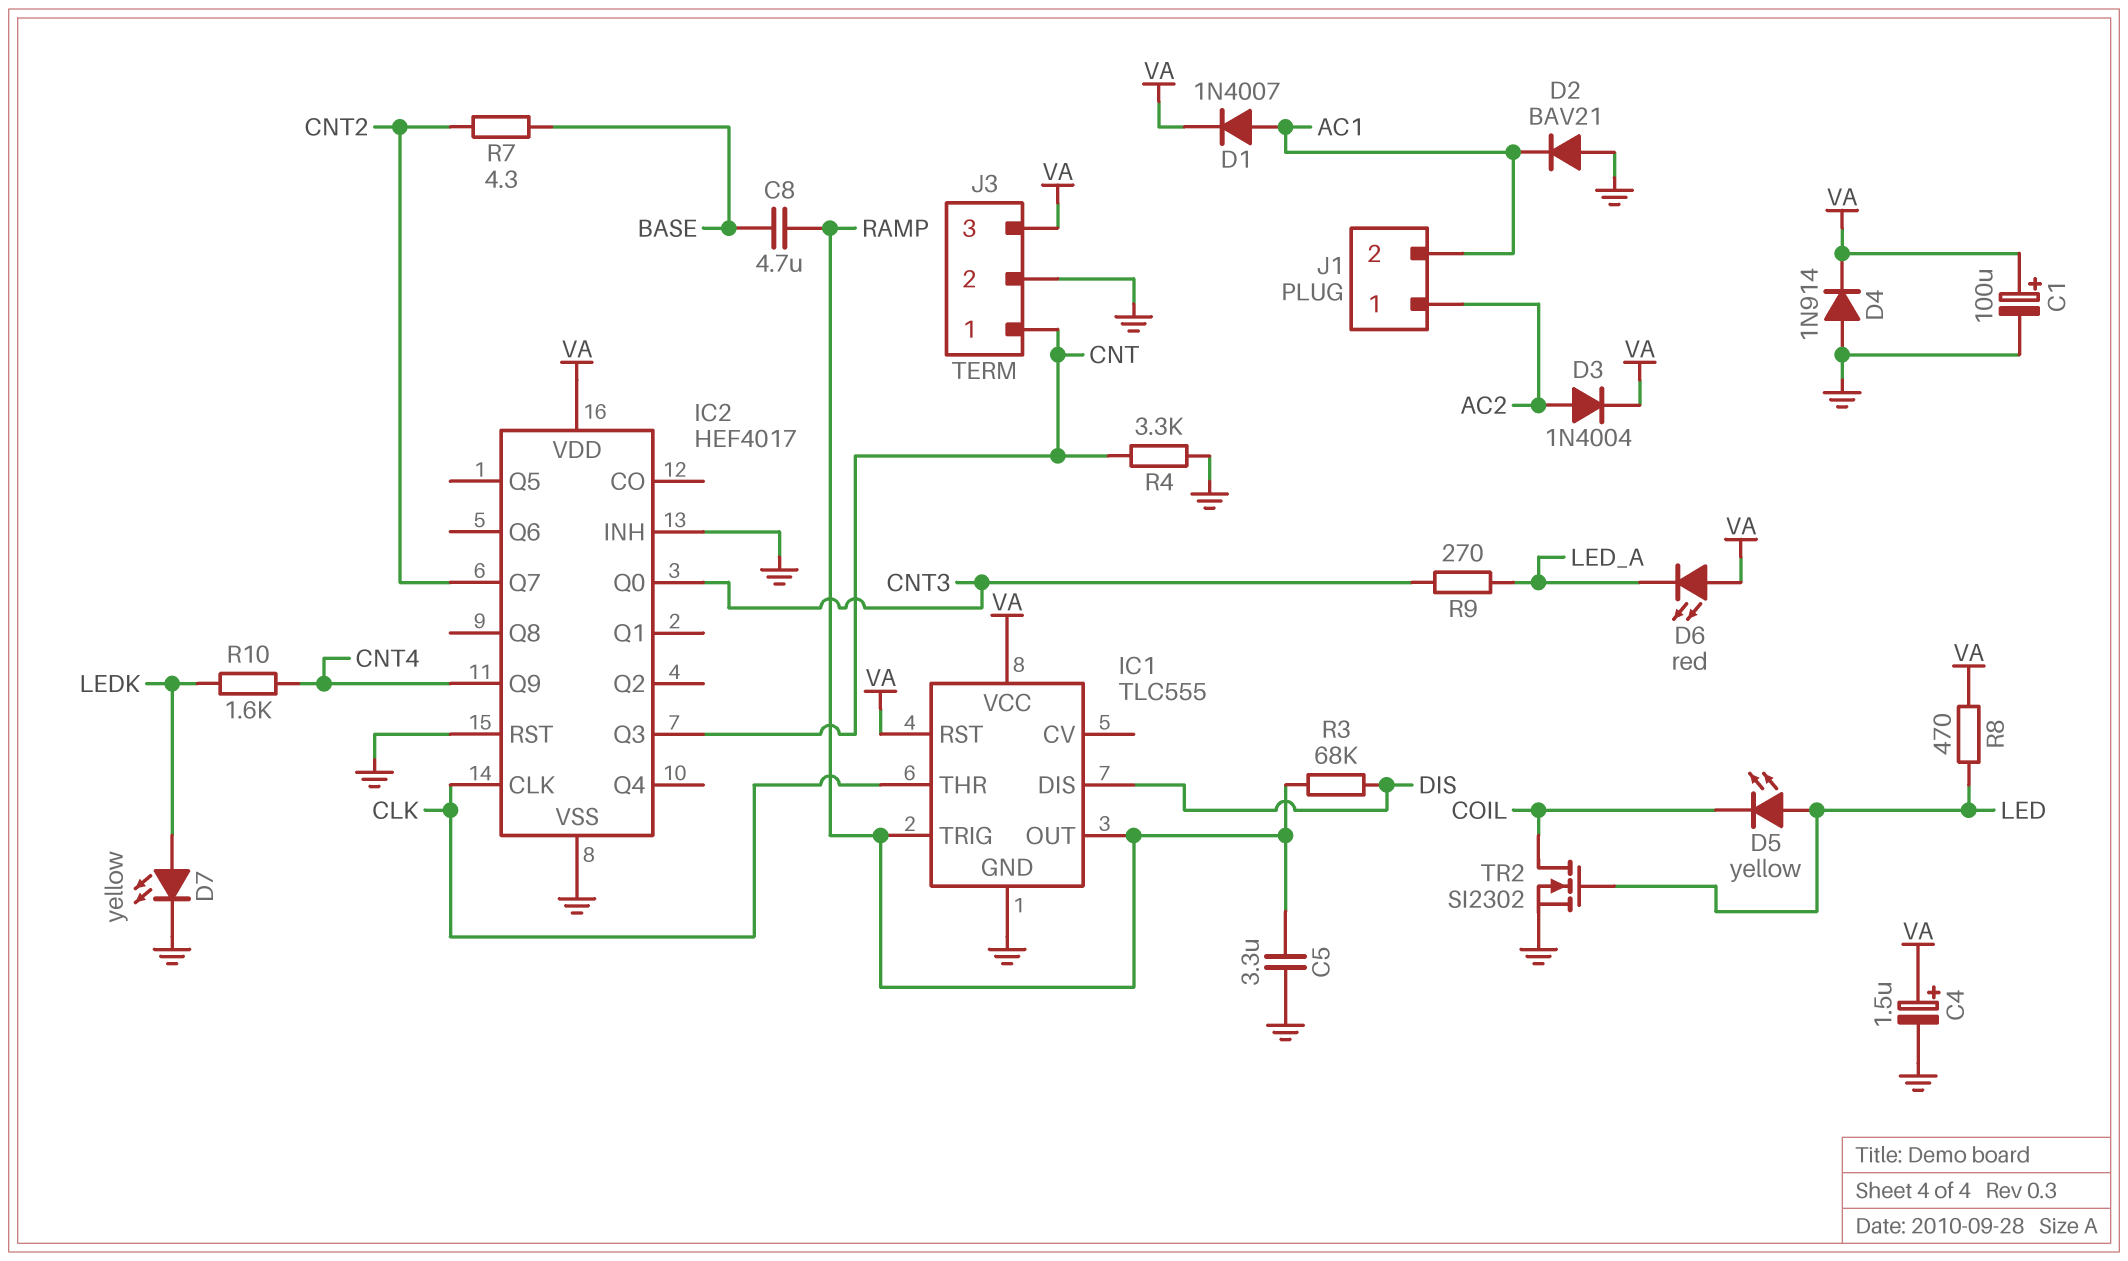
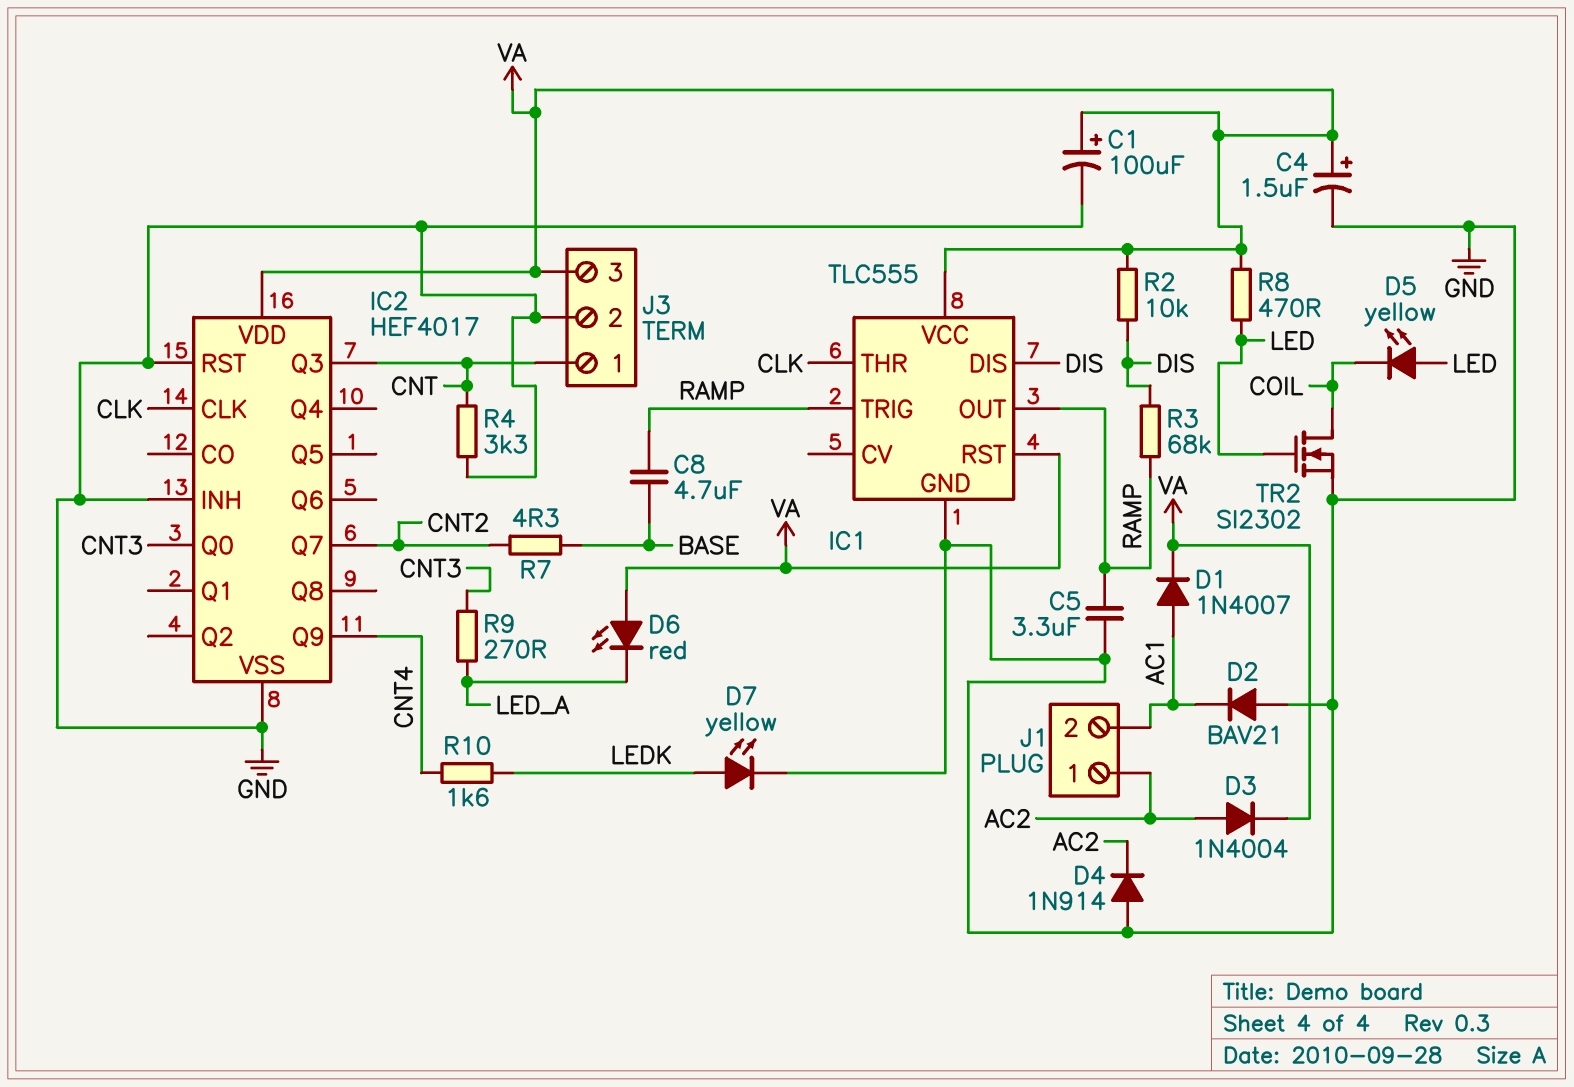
D4: diode 1N914 (A GND, K VA) -> diode 1N914 (A GND, K AC2)
R2: none -> 10k (DIS, VA)

